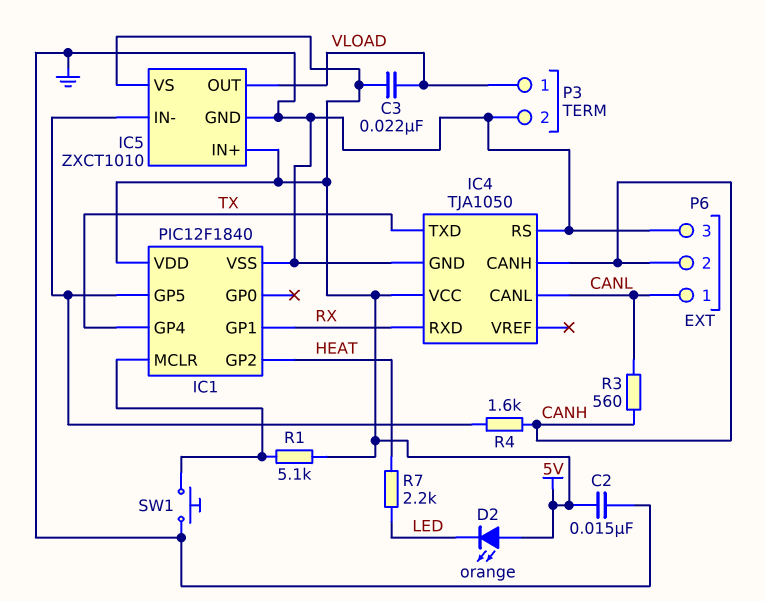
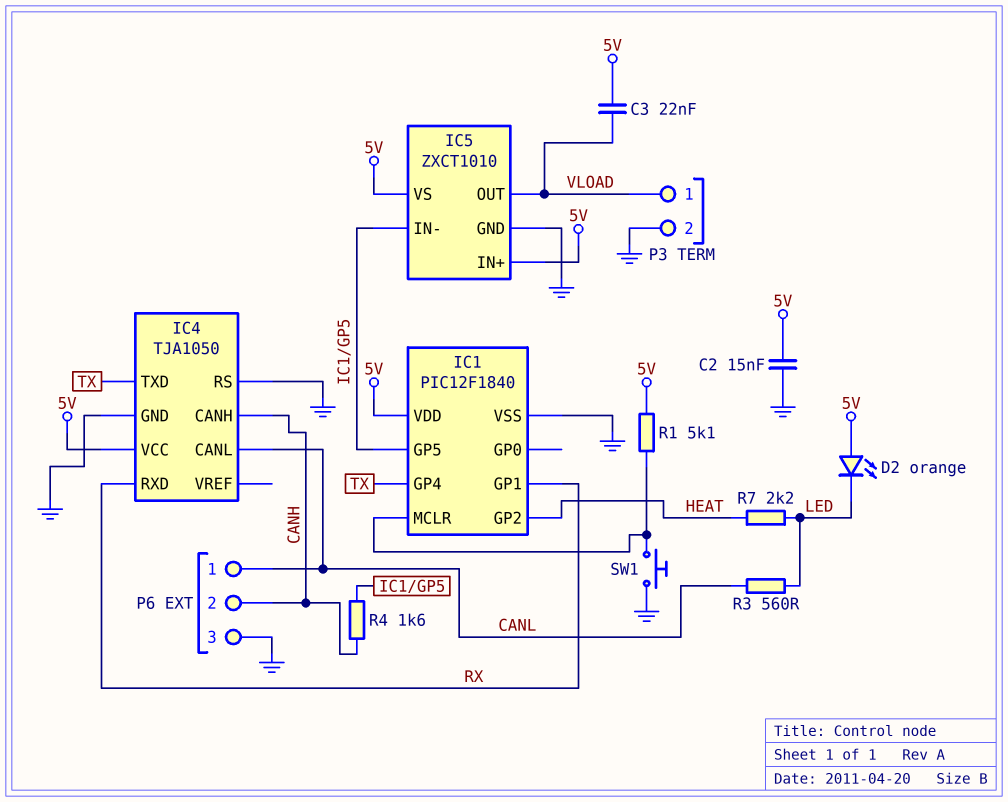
R3: 560 (CANH, CANL) -> 560 (CANL, LED)

